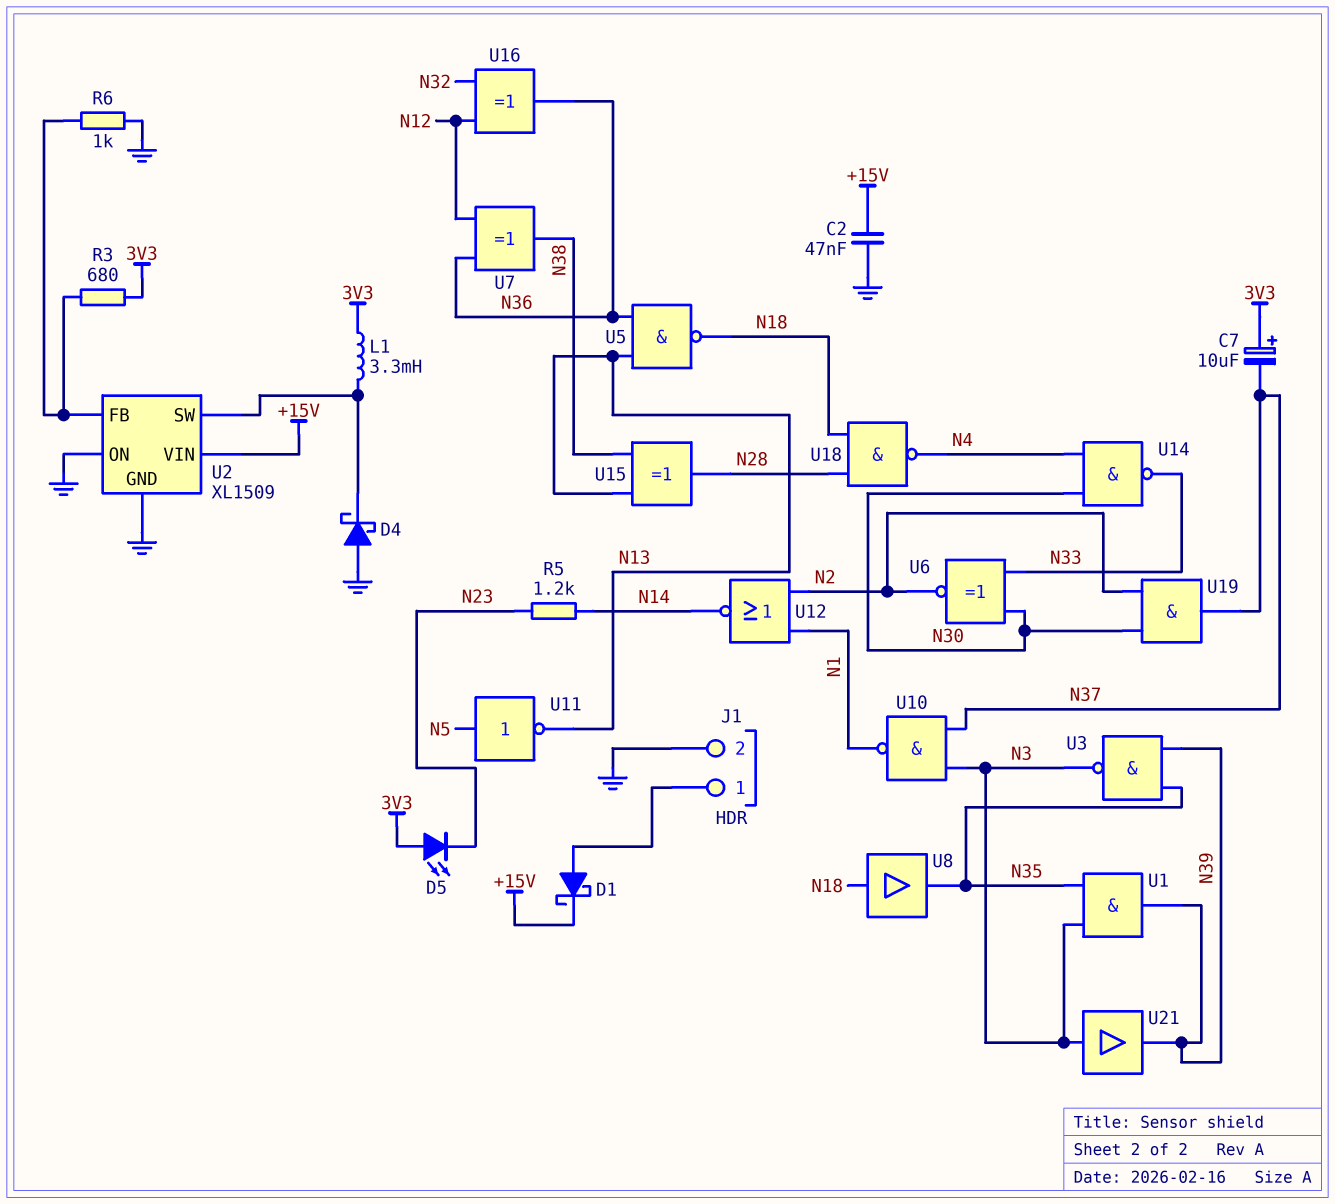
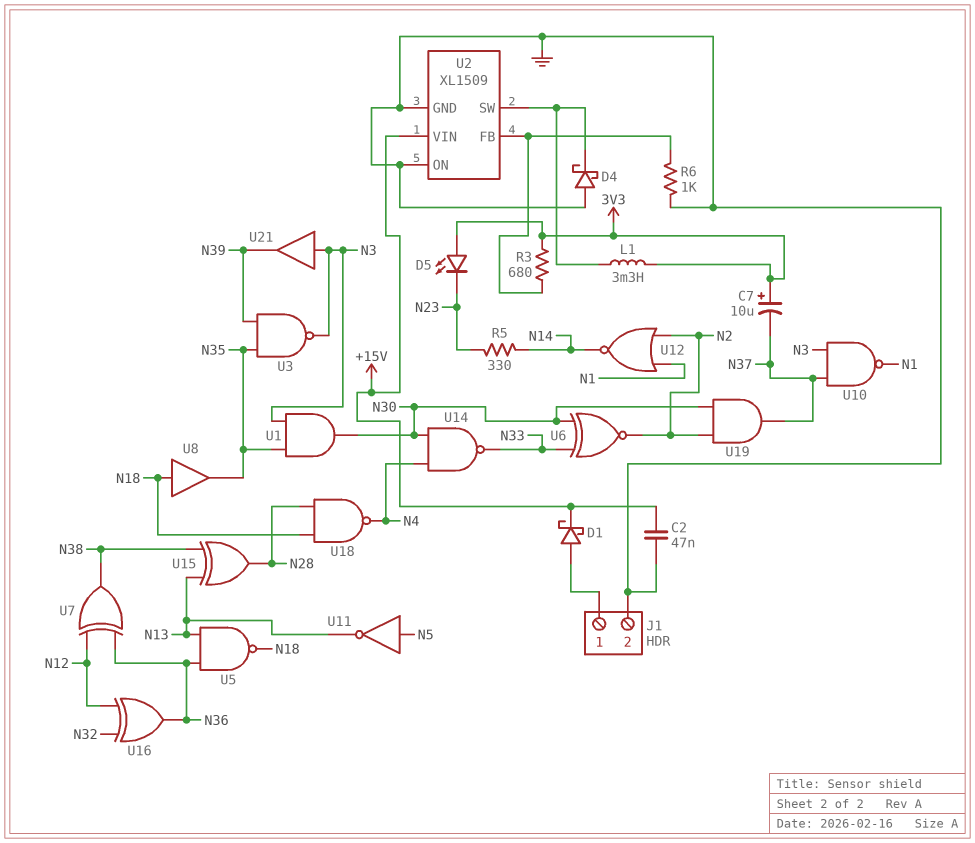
R5: 1.2k (N14, N23) -> 330 (N14, N23)
U1: AND (in N3, in N35, out N39) -> AND (in N3, in N35, out N30)

